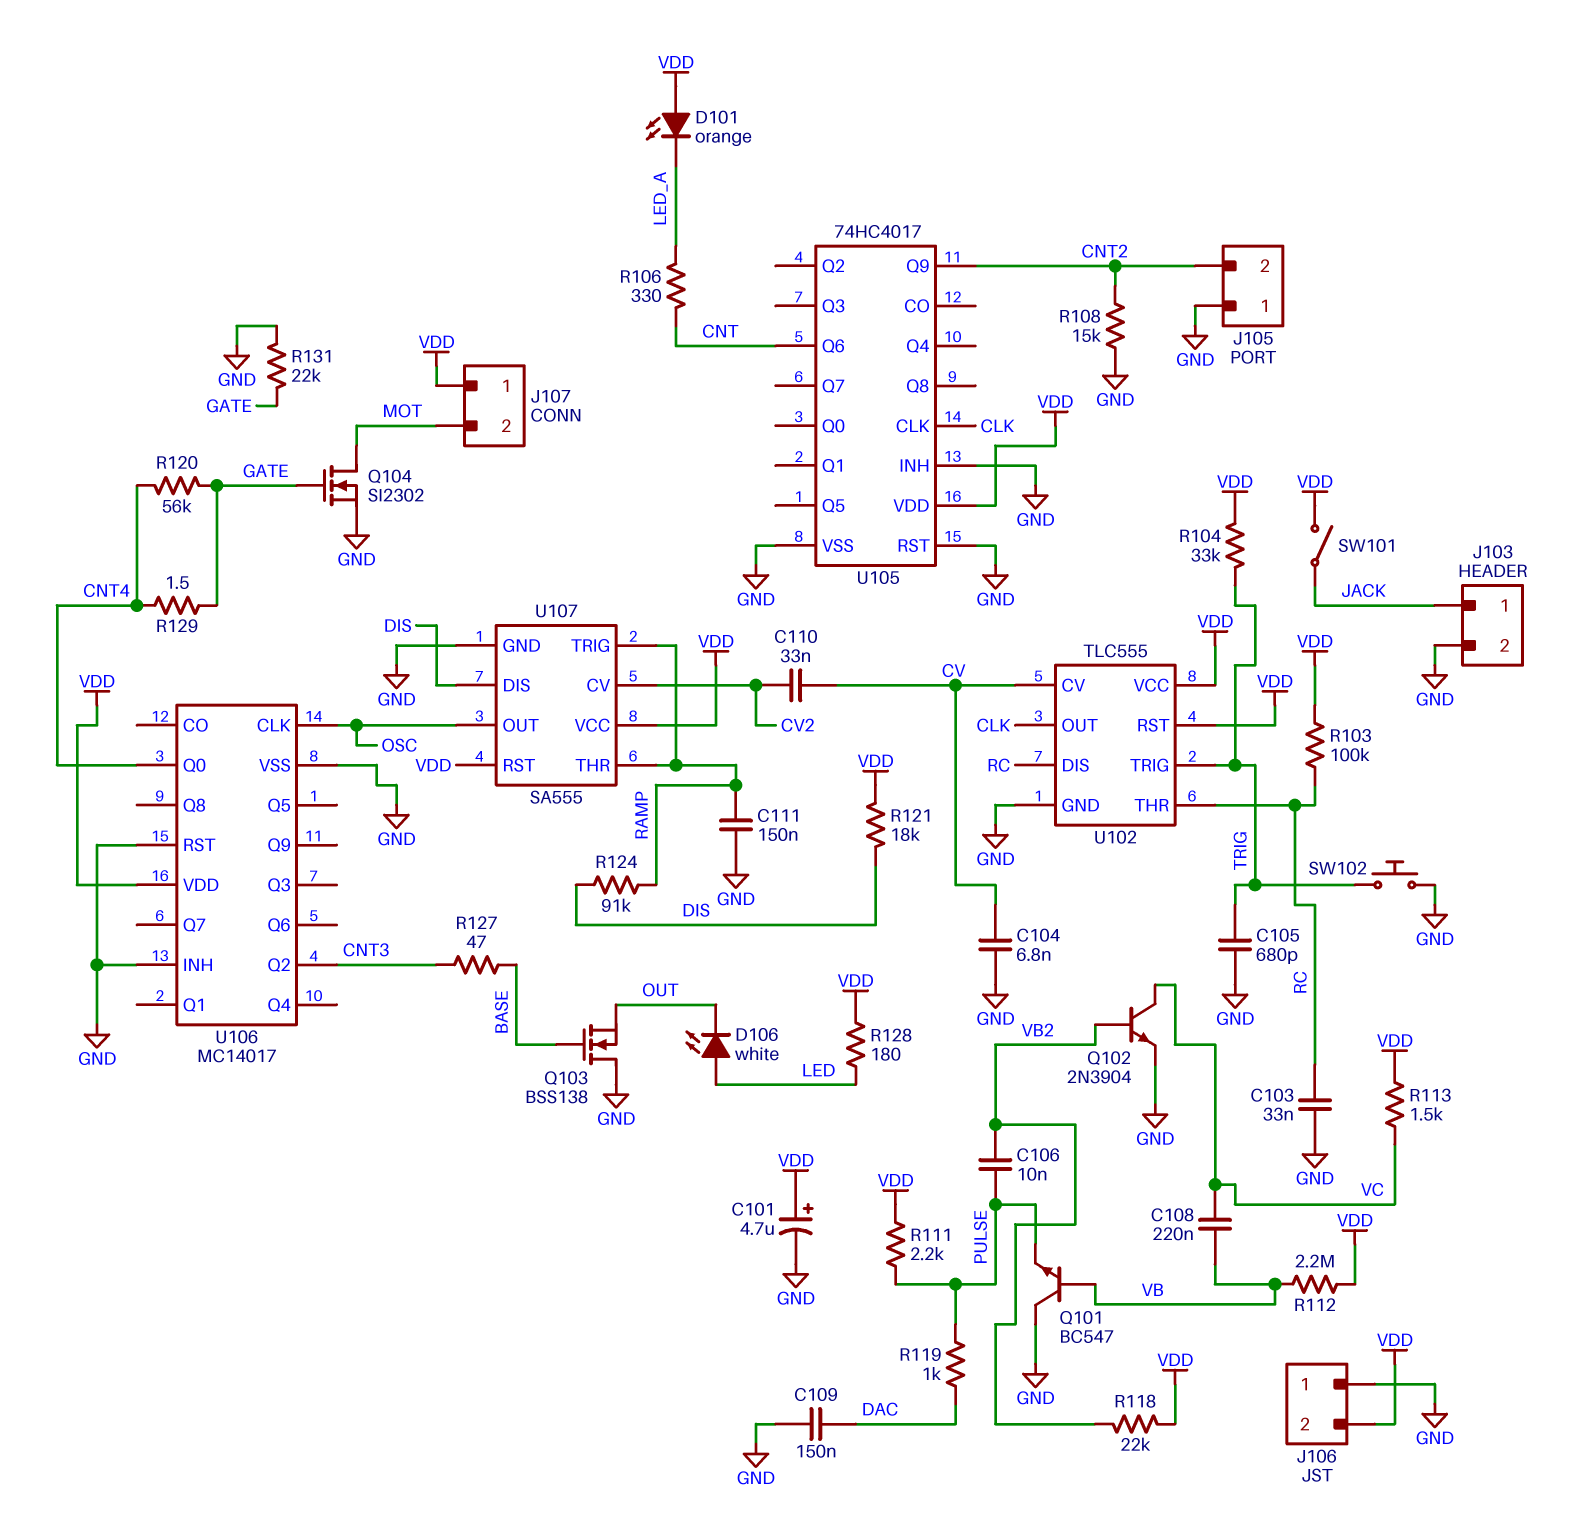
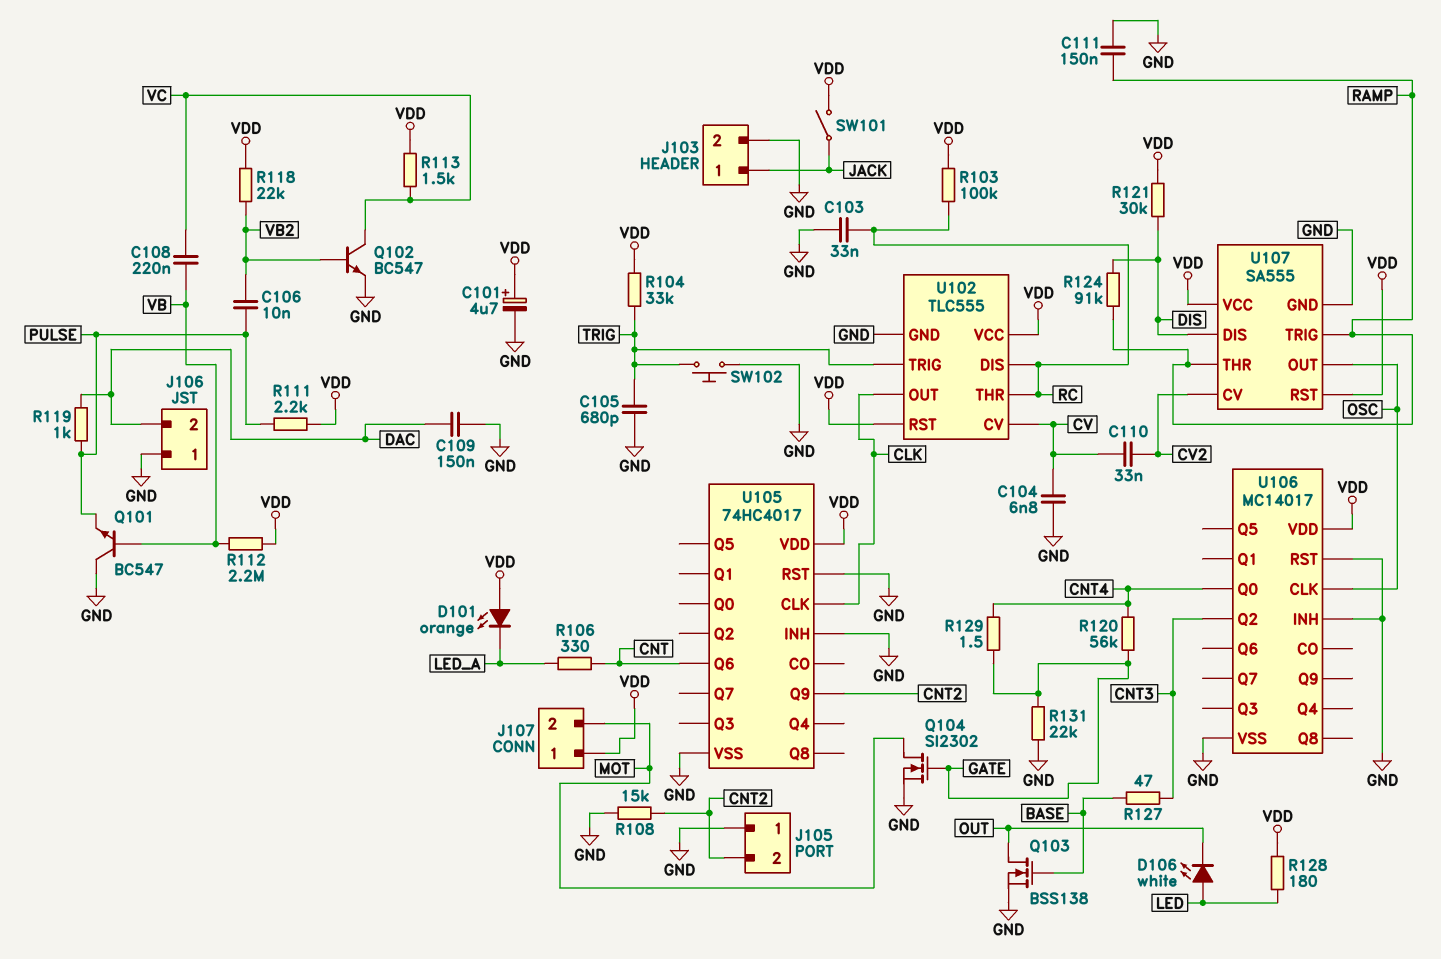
J106 pin 2: VDD -> DAC
Q102: NPN 2N3904 (B VB2, C VC, E GND) -> NPN BC547 (B VB2, C VC, E GND)
Q103: NMOS BSS138 (G BASE, D GND, S OUT) -> NMOS BSS138 (G BASE, D OUT, S GND)
R121: 18k (DIS, VDD) -> 30k (DIS, VDD)

